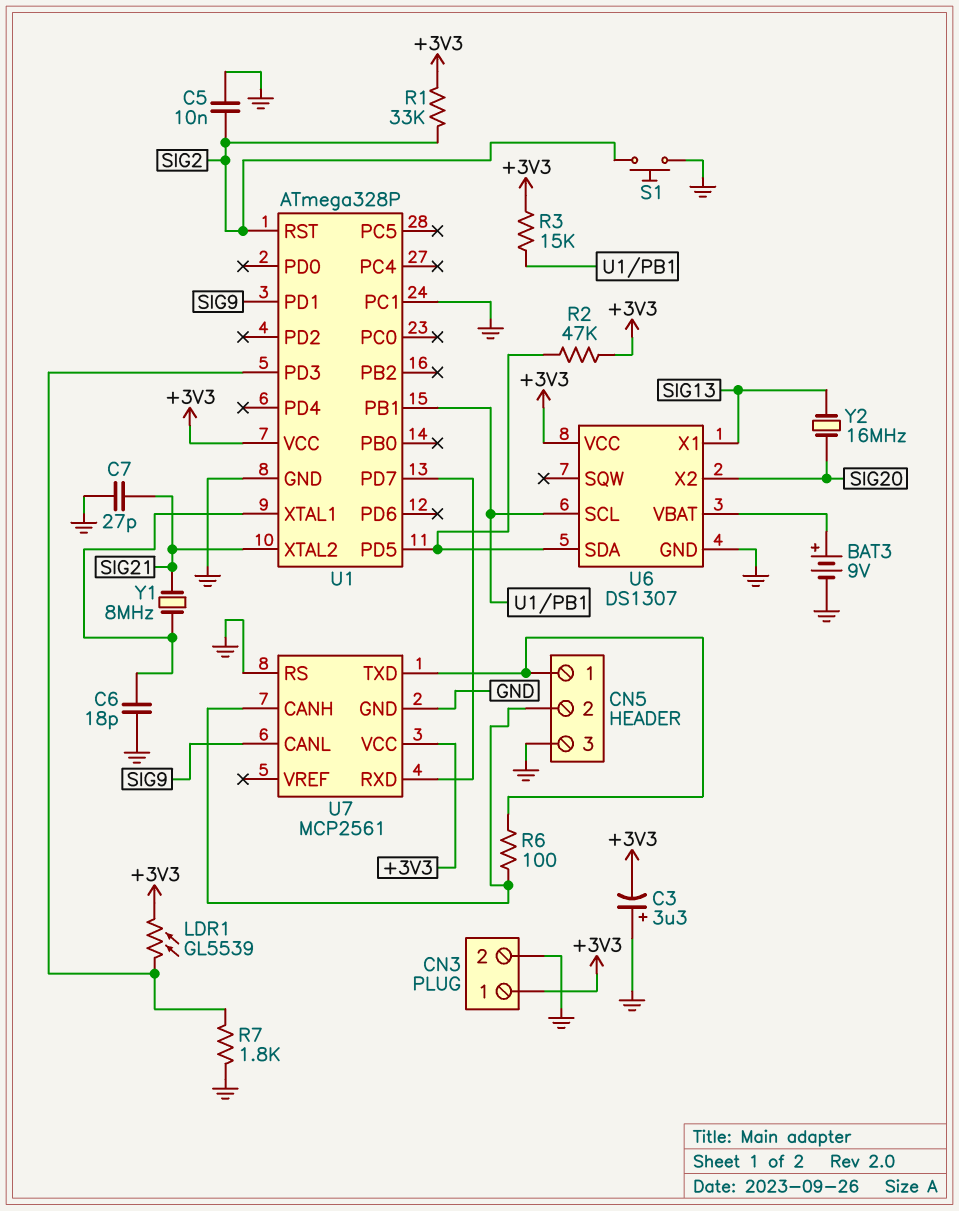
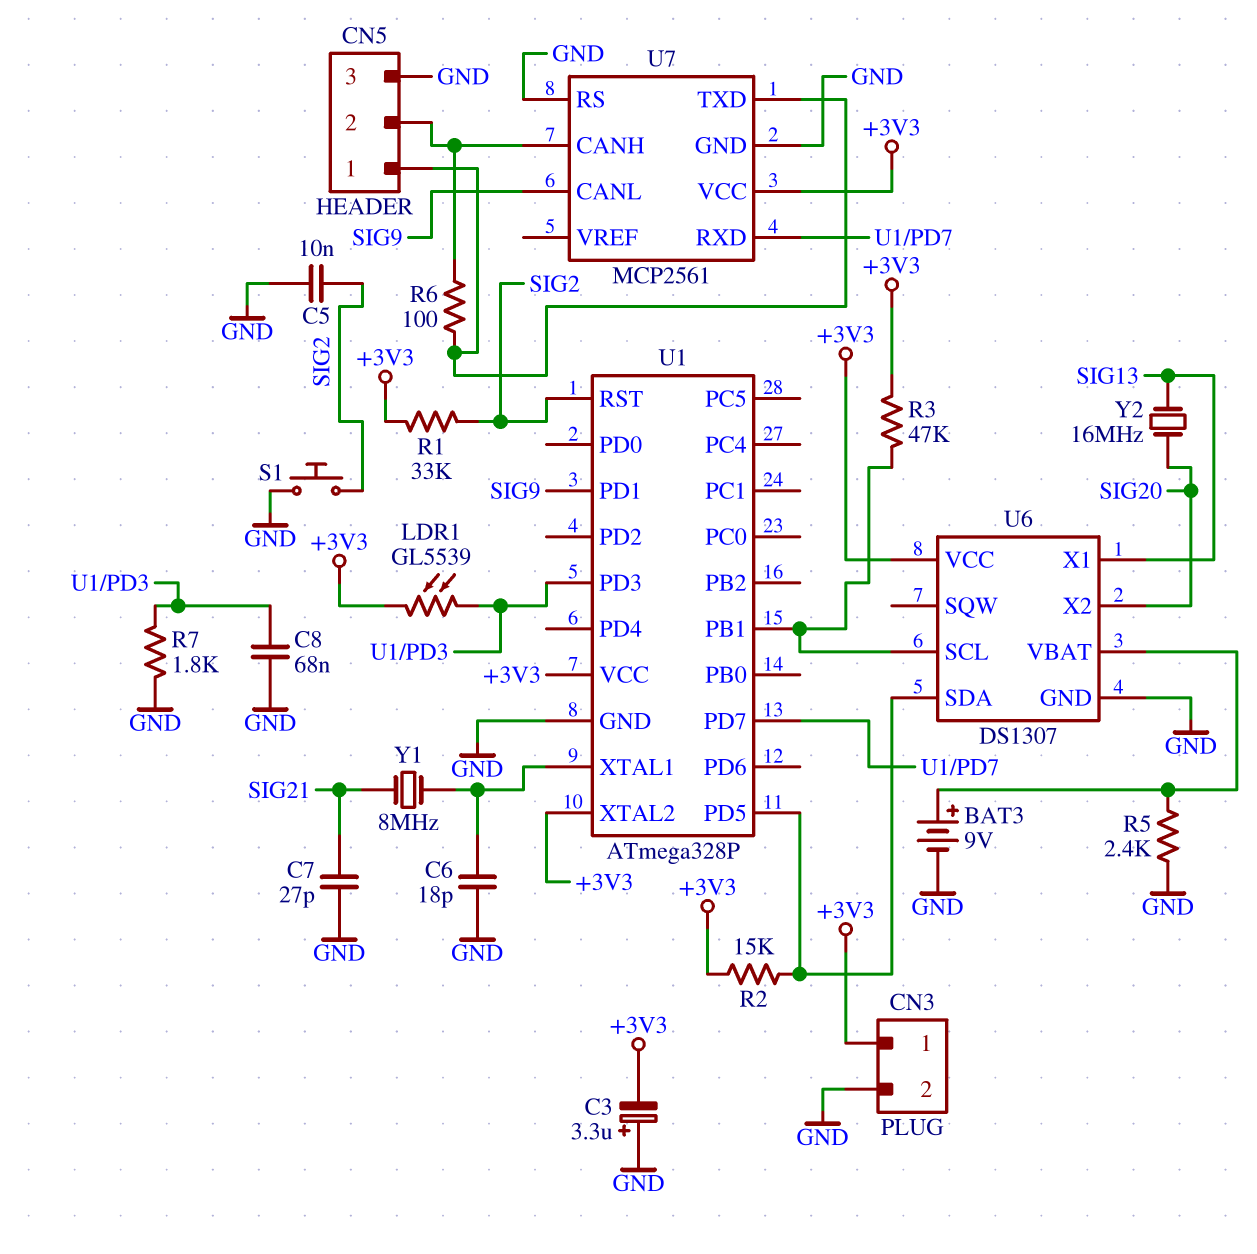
C8: none -> 68nF (GND, U1/PD3)
R2: 47k (+3V3, U1/PD5) -> 15k (+3V3, U1/PD5)
R3: 15k (+3V3, U1/PB1) -> 47k (+3V3, U1/PB1)
R5: none -> 2.4k (GND, U6/VBAT)
U1 pin PC1: GND -> none
U1 pin XTAL2: SIG21 -> +3V3

